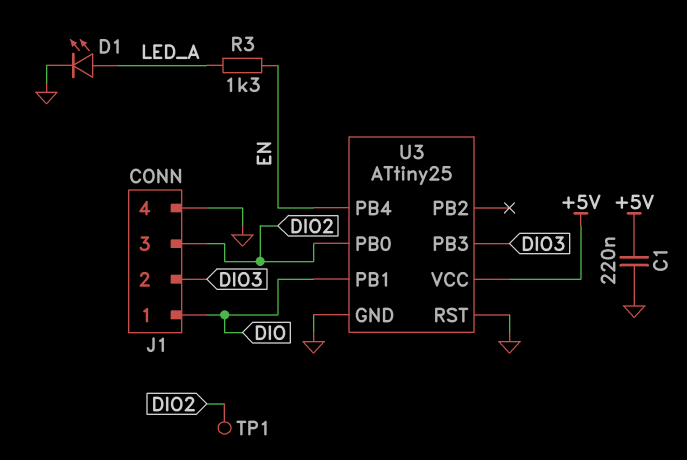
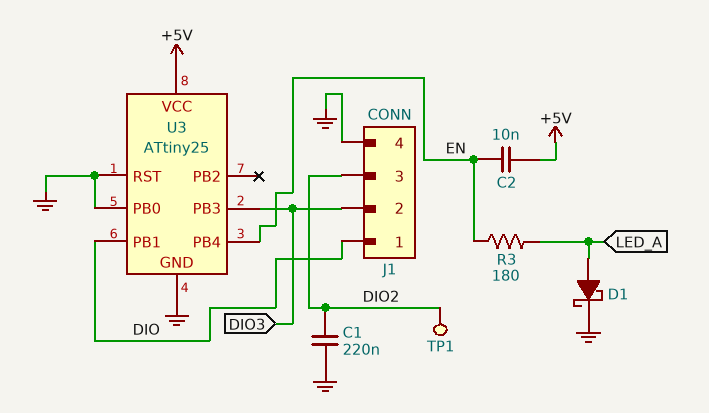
C1: 220nF (+5V, GND) -> 220nF (DIO2, GND)
C2: none -> 10nF (+5V, EN)
D1: LED (A LED_A, K GND) -> schottky (A LED_A, K GND)
R3: 1.3k (EN, LED_A) -> 180 (EN, LED_A)
U3 pin PB0: DIO2 -> GND

